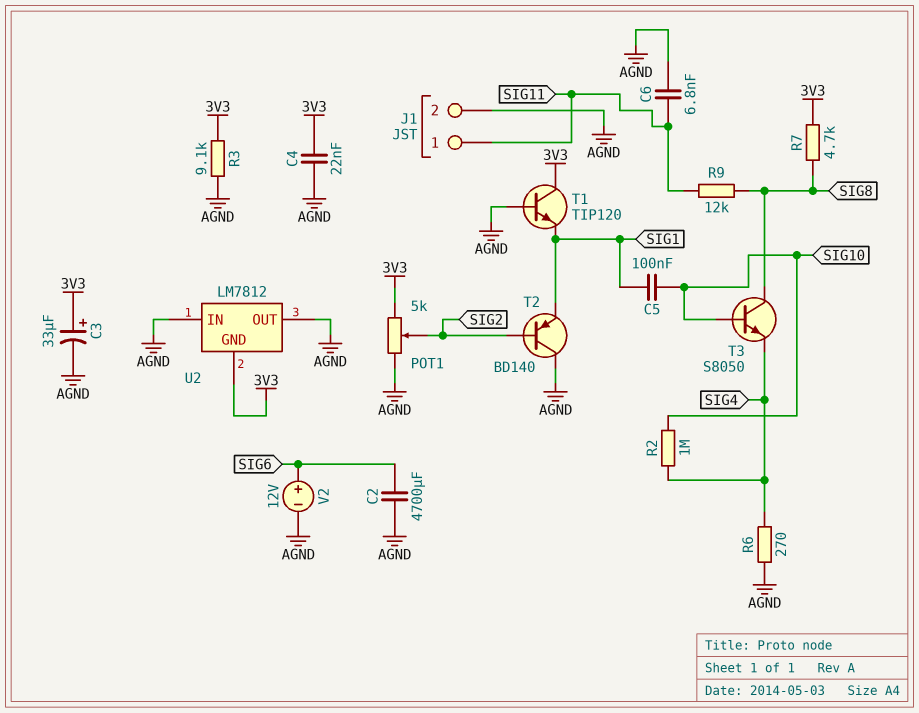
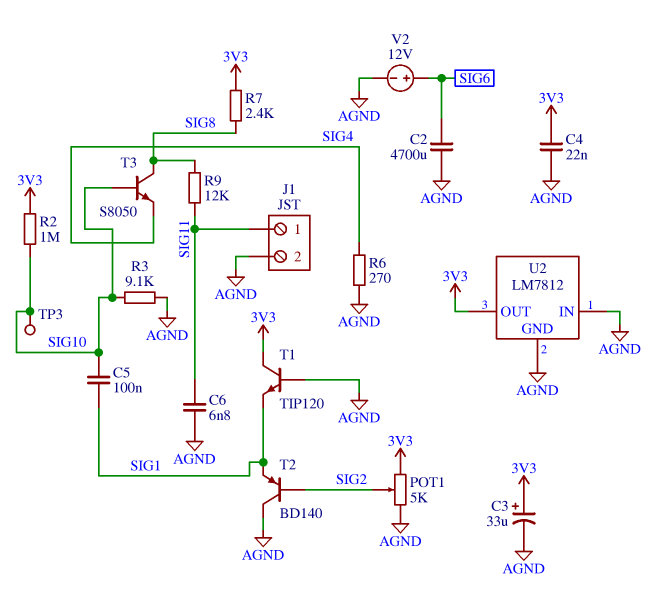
R2: 1M (SIG4, SIG10) -> 1M (3V3, SIG10)
R3: 9.1k (3V3, AGND) -> 9.1k (AGND, SIG10)
R7: 4.7k (3V3, SIG8) -> 2.4k (3V3, SIG8)
TP3: none -> test point (SIG10)
U2 pin GND: 3V3 -> AGND
U2 pin OUT: AGND -> 3V3

